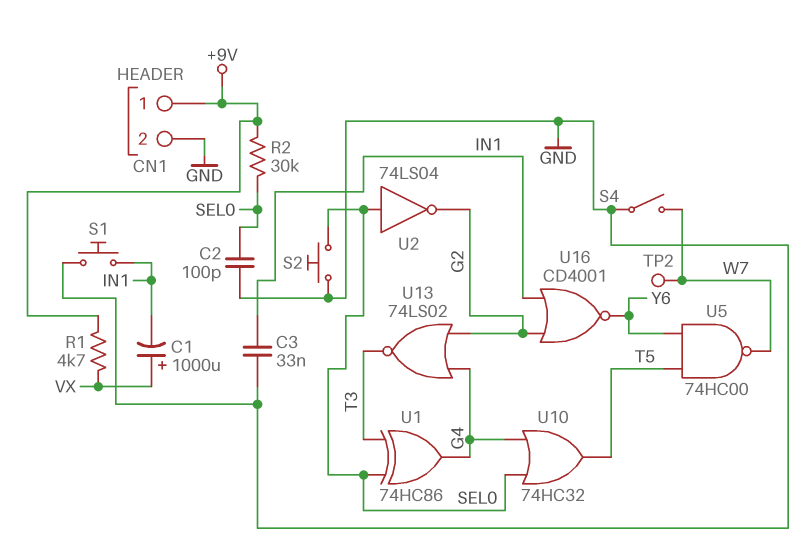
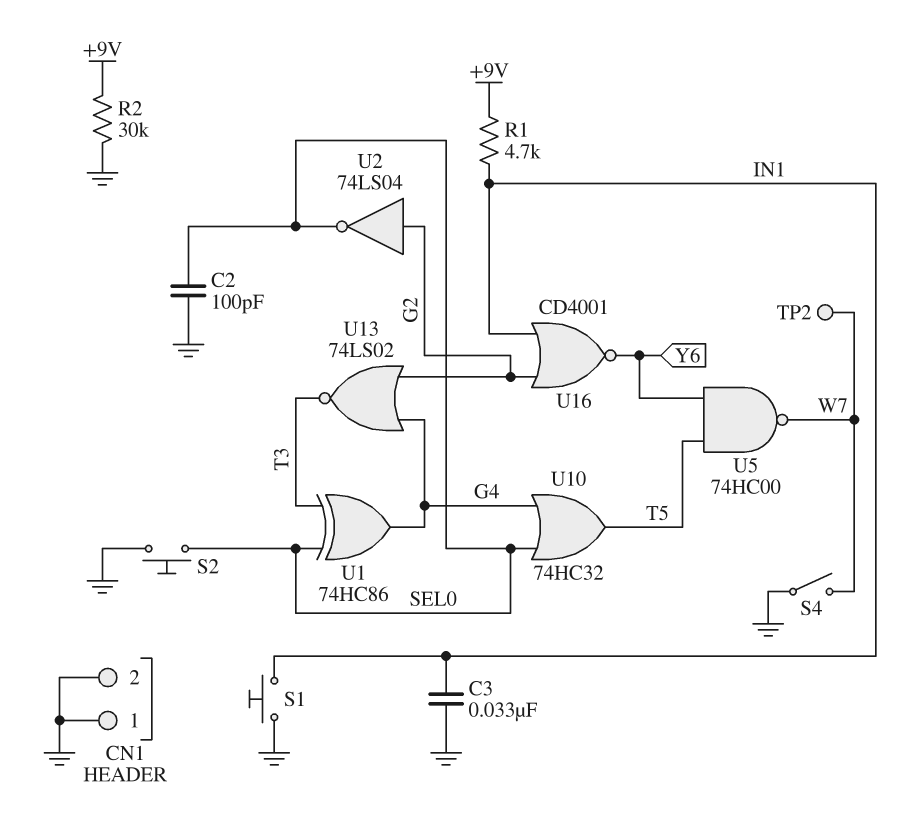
C1: 1000uF (plus VX, minus IN1) -> none
CN1 pin 1: +9V -> GND
R1: 4.7k (+9V, VX) -> 4.7k (+9V, IN1)
R2: 30k (+9V, SEL0) -> 30k (+9V, GND)
U2: NOT 74LS04 (in SEL0, out G2) -> NOT 74LS04 (in G2, out SEL0)

